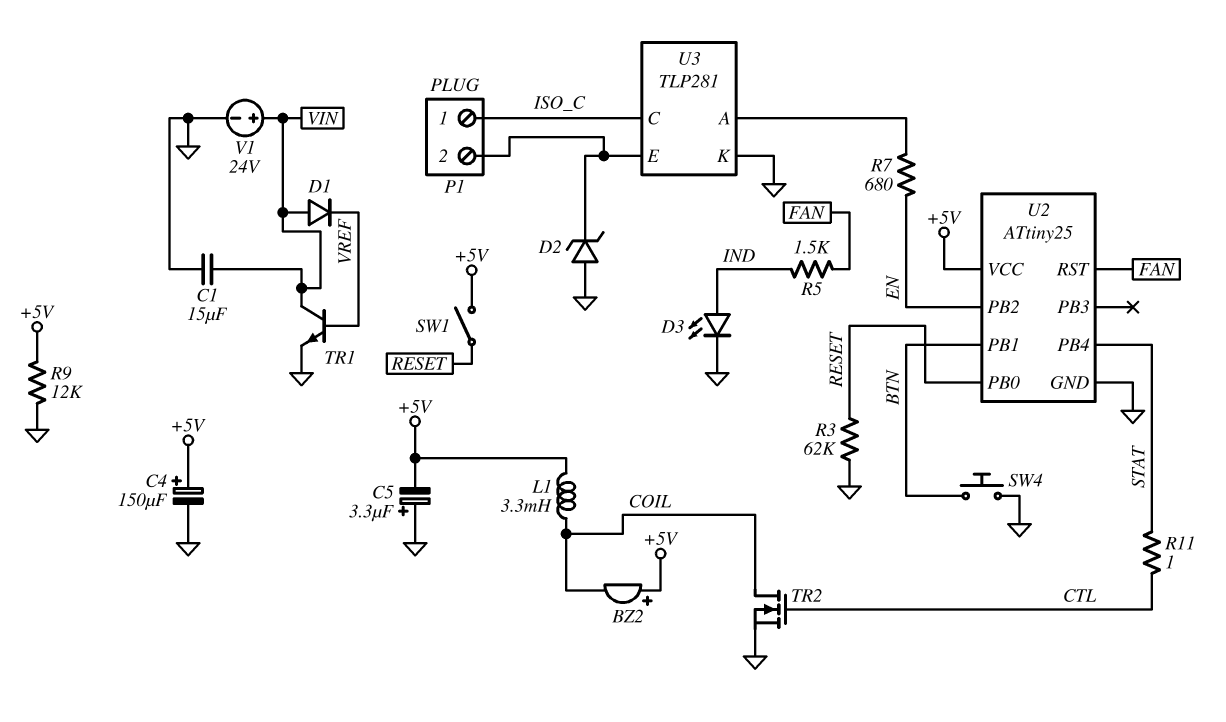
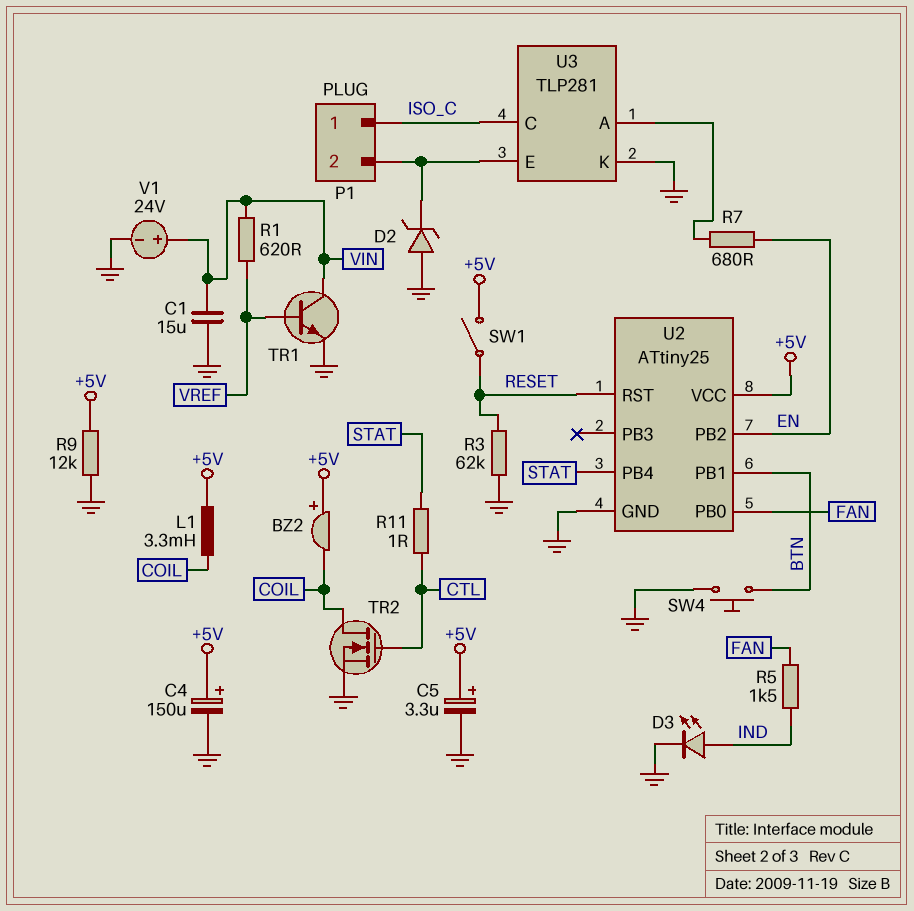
C5: 3.3uF (plus GND, minus +5V) -> 3.3uF (plus +5V, minus GND)
D1: diode (A VIN, K VREF) -> none
R1: none -> 620 (VIN, VREF)
U2 pin PB0: RESET -> FAN
U2 pin RST: FAN -> RESET

